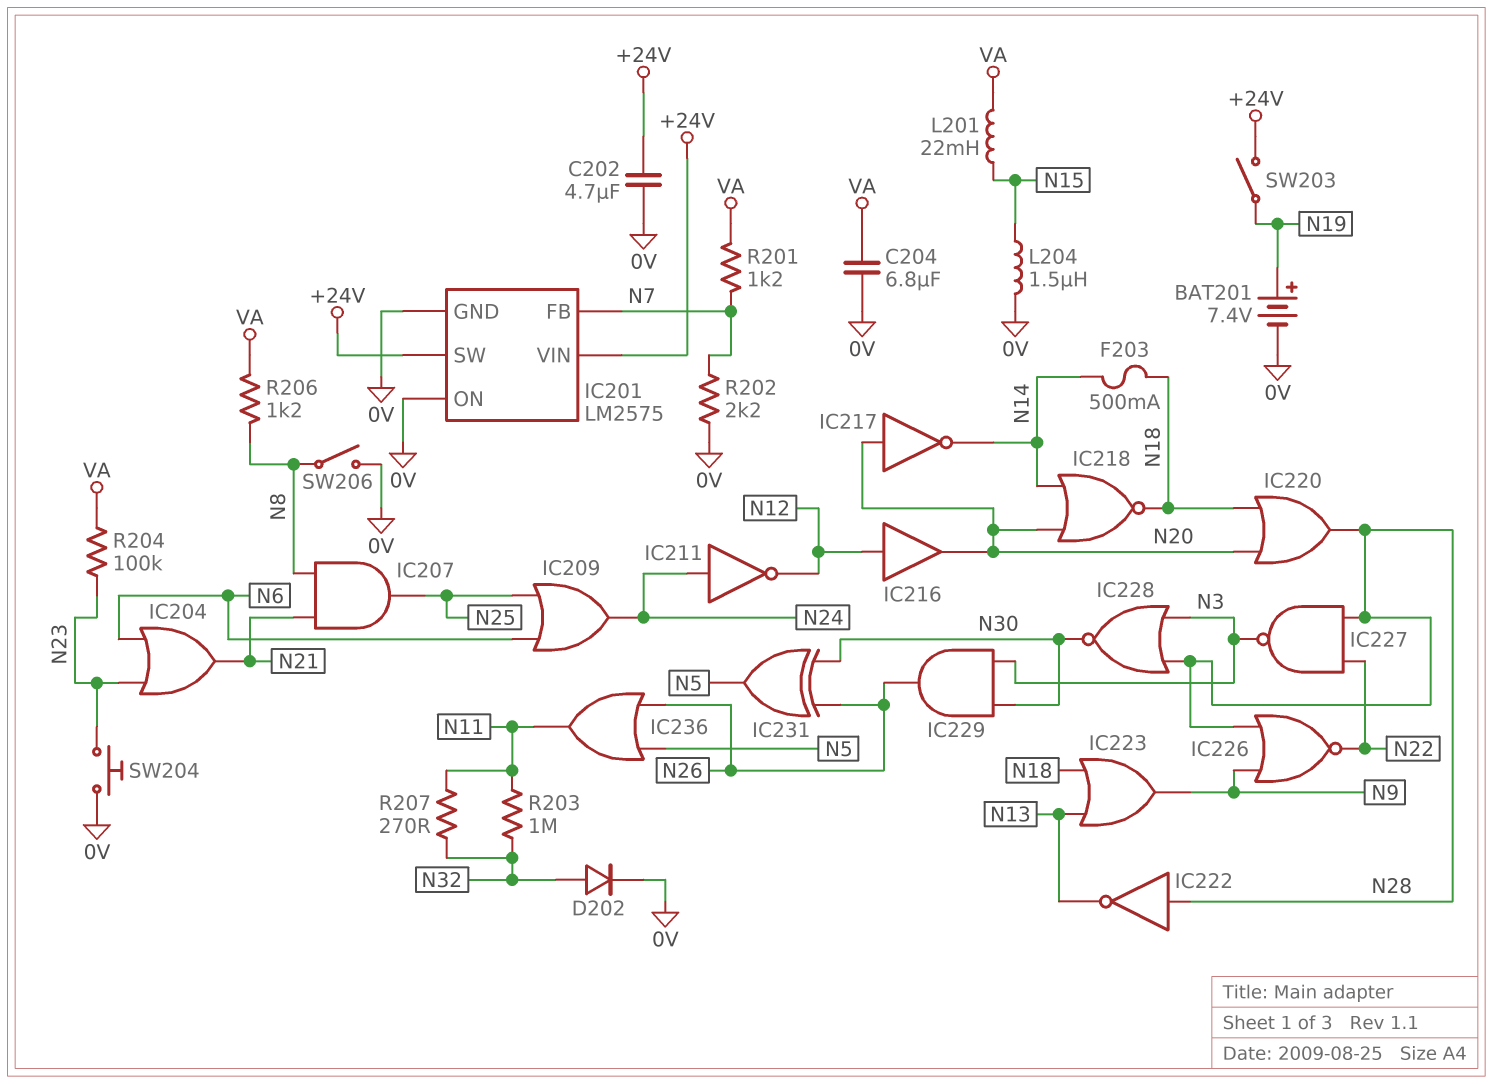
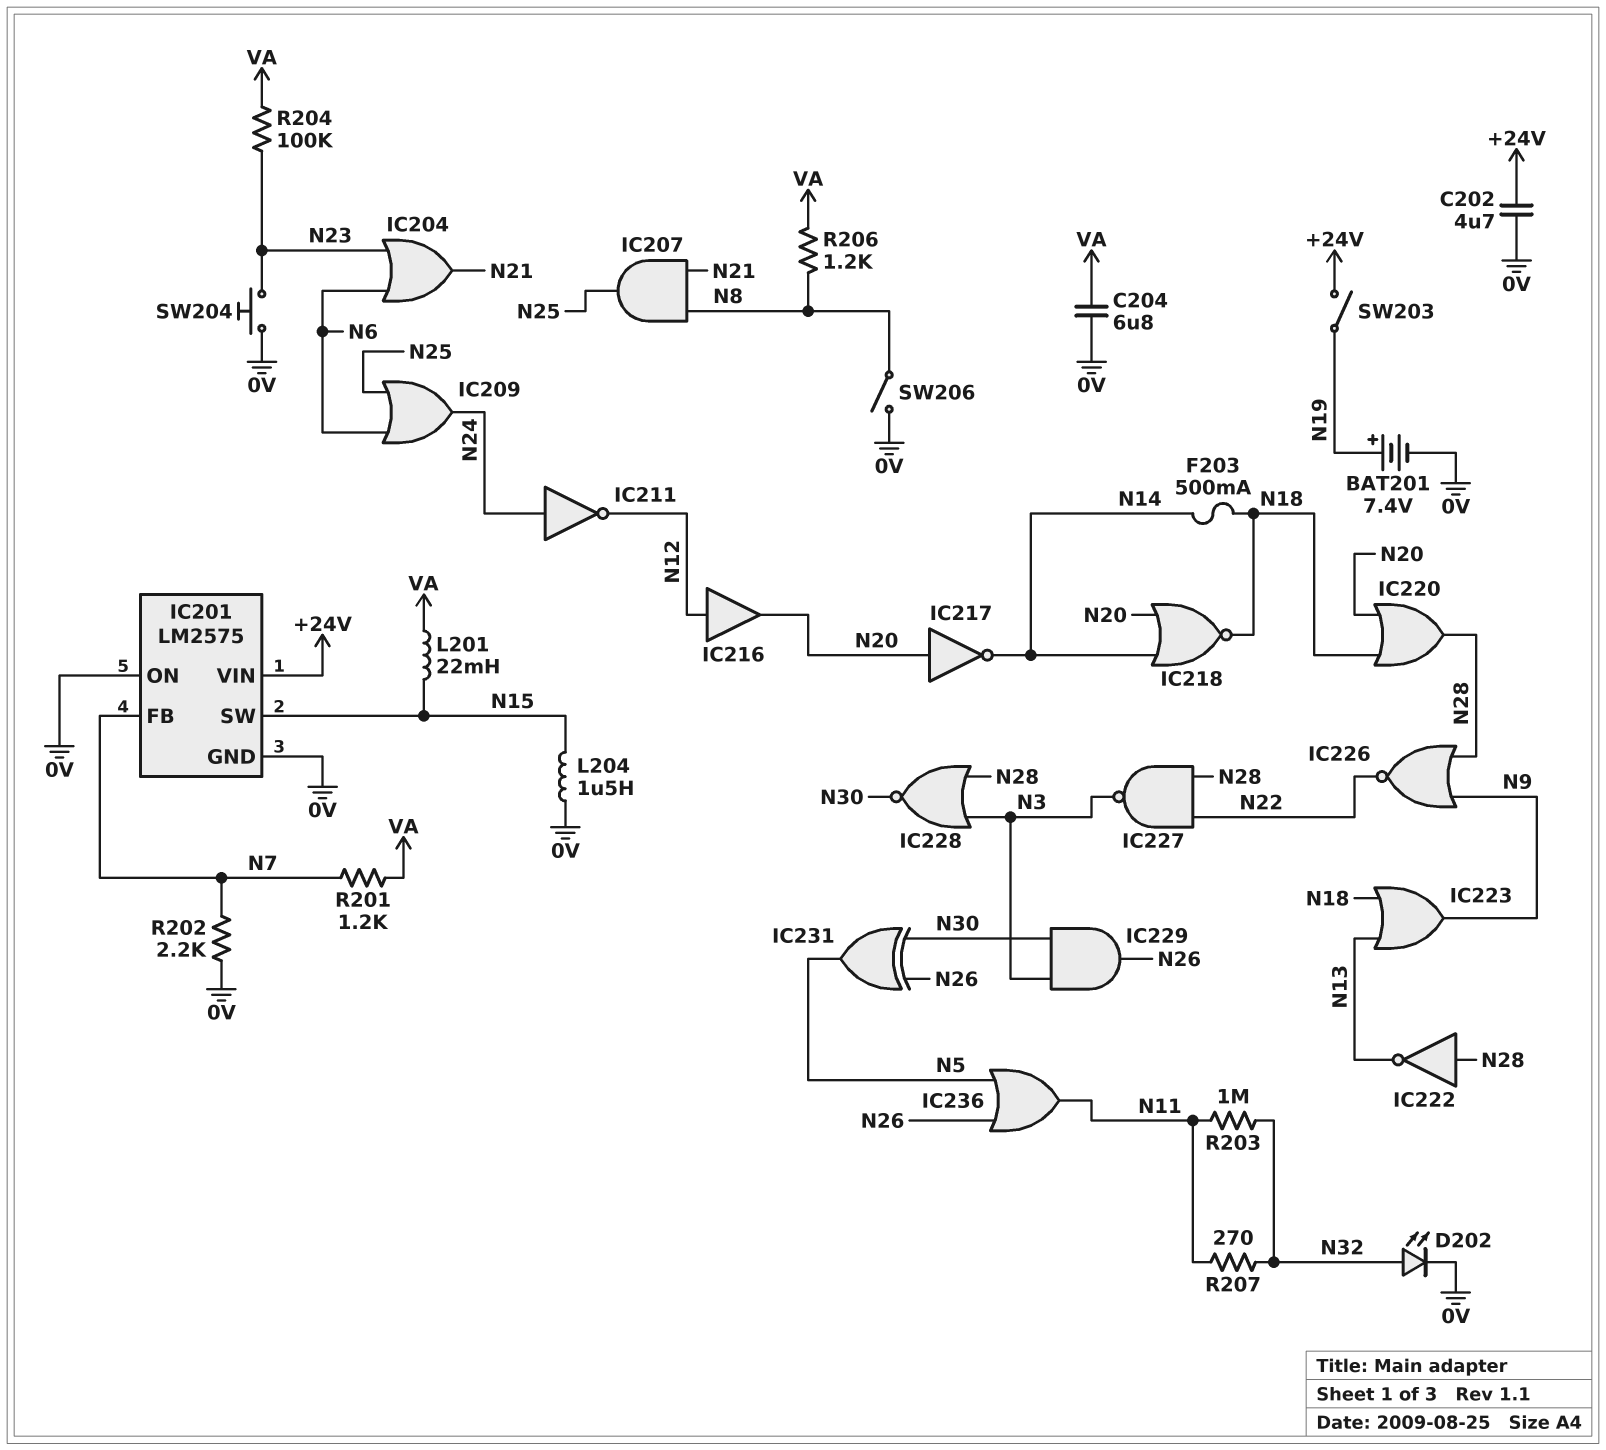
D202: diode (A N32, K 0V) -> LED (A N32, K 0V)
IC201 pin SW: +24V -> N15

